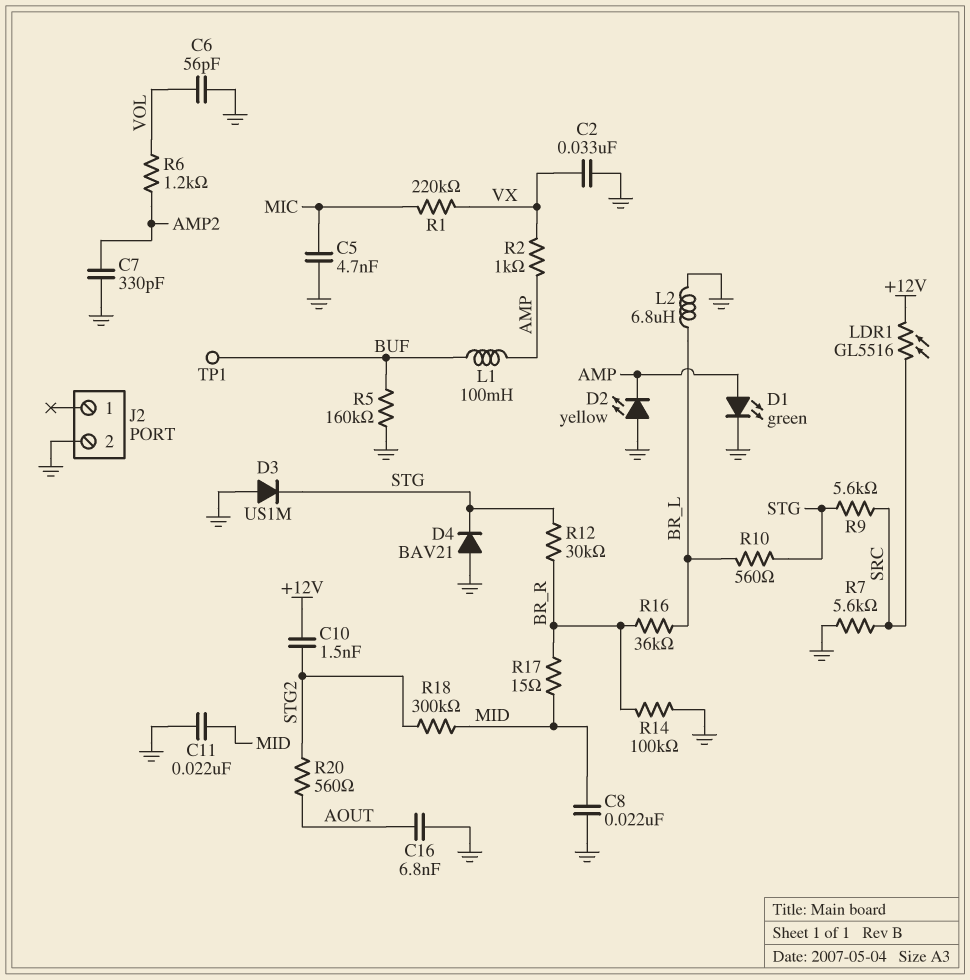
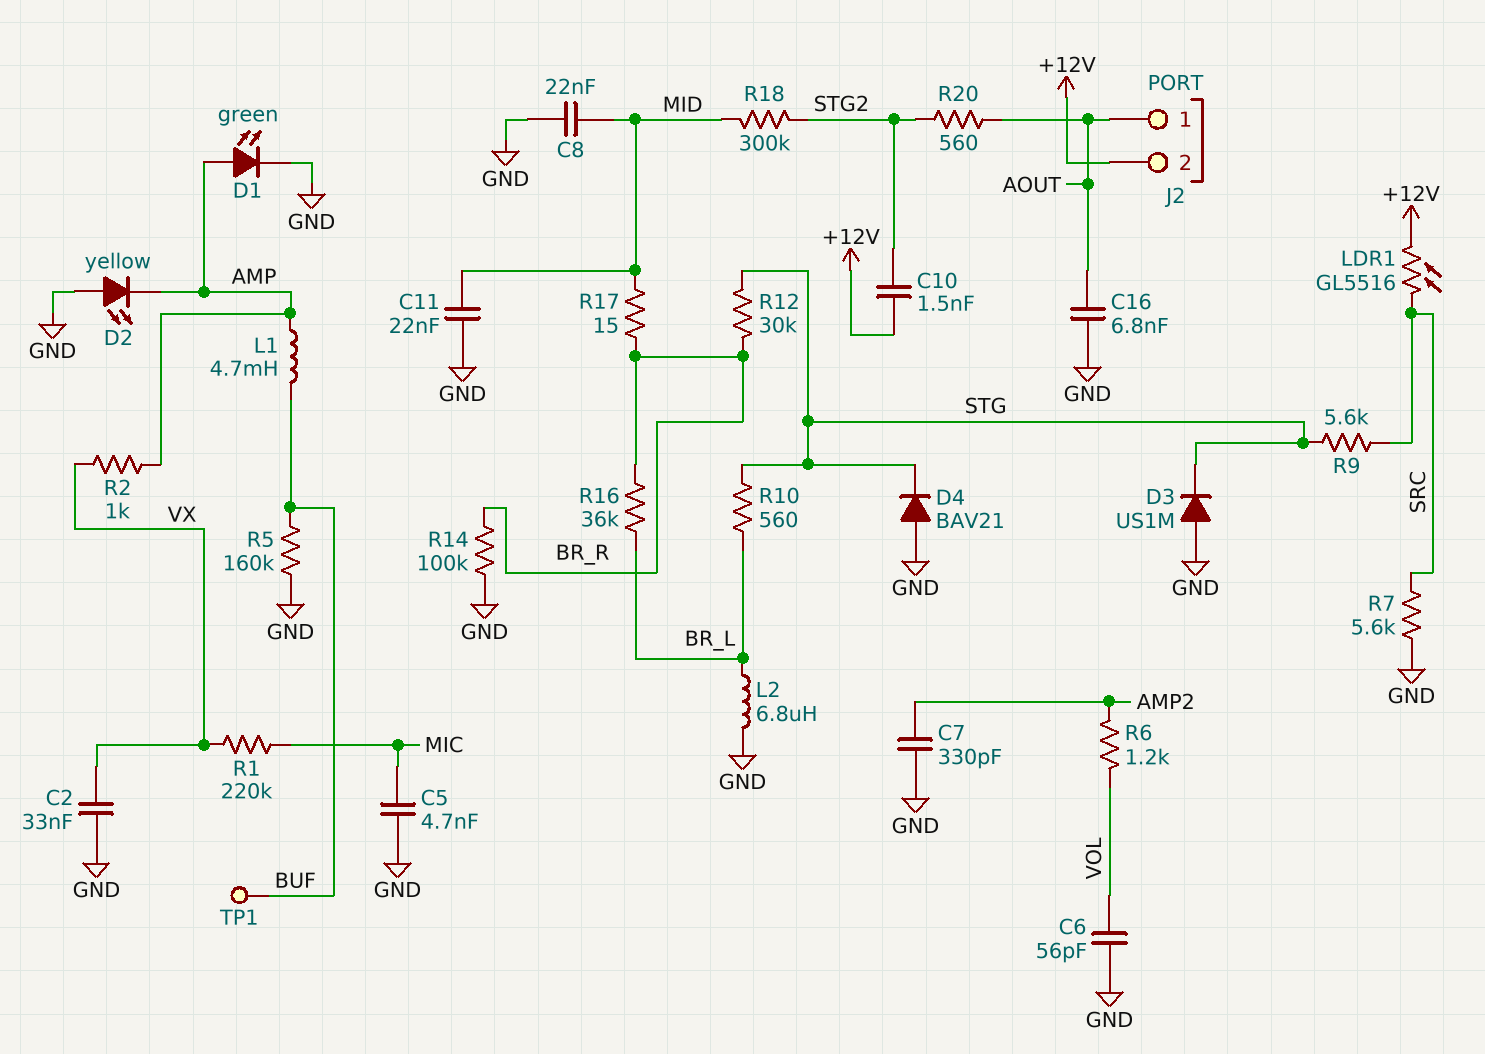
J2 pin 1: none -> AOUT
J2 pin 2: GND -> +12V
L1: 100mH (AMP, BUF) -> 4.7mH (AMP, BUF)

